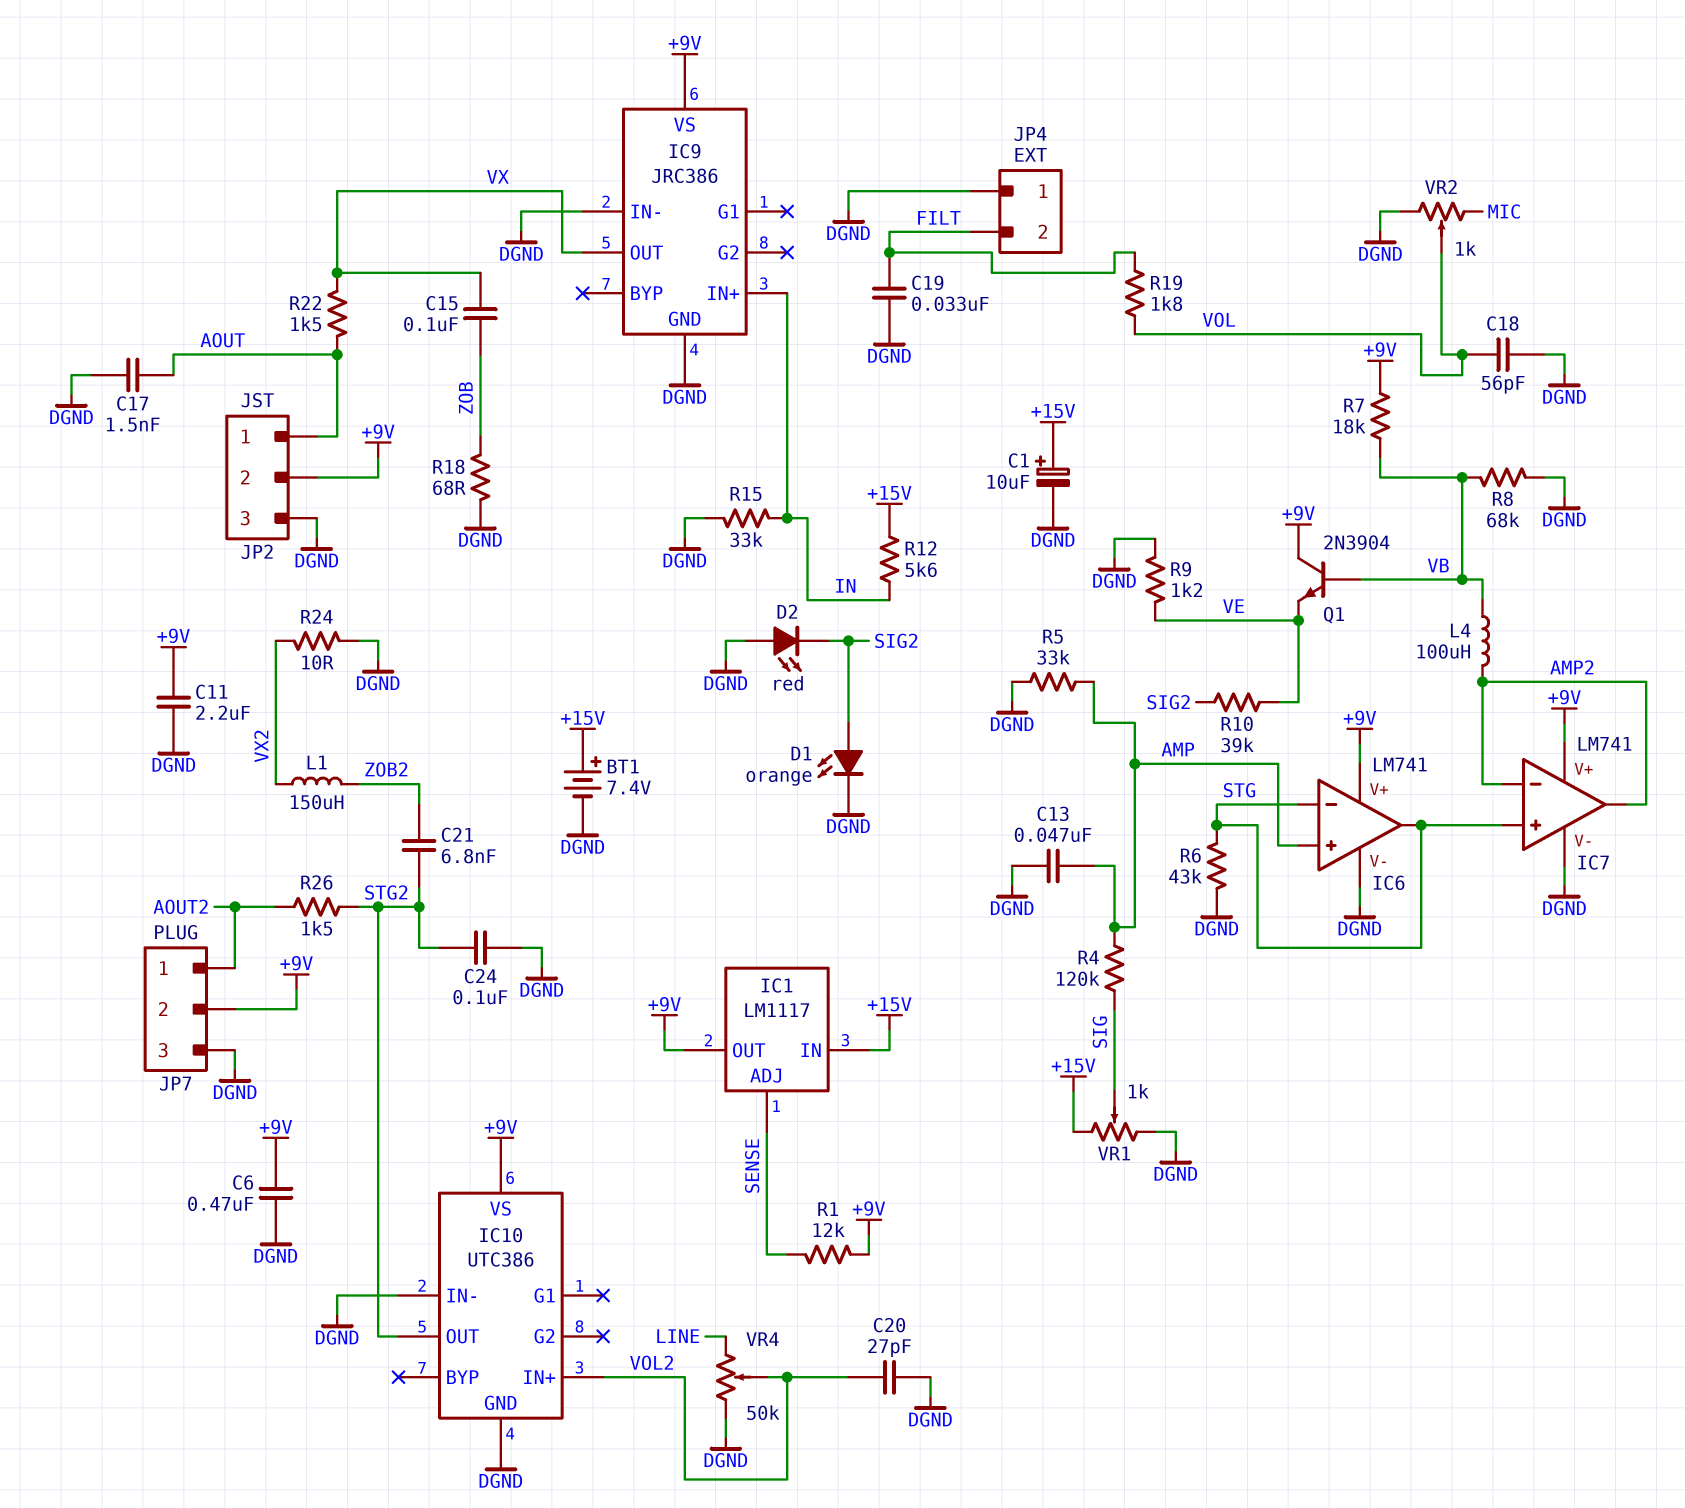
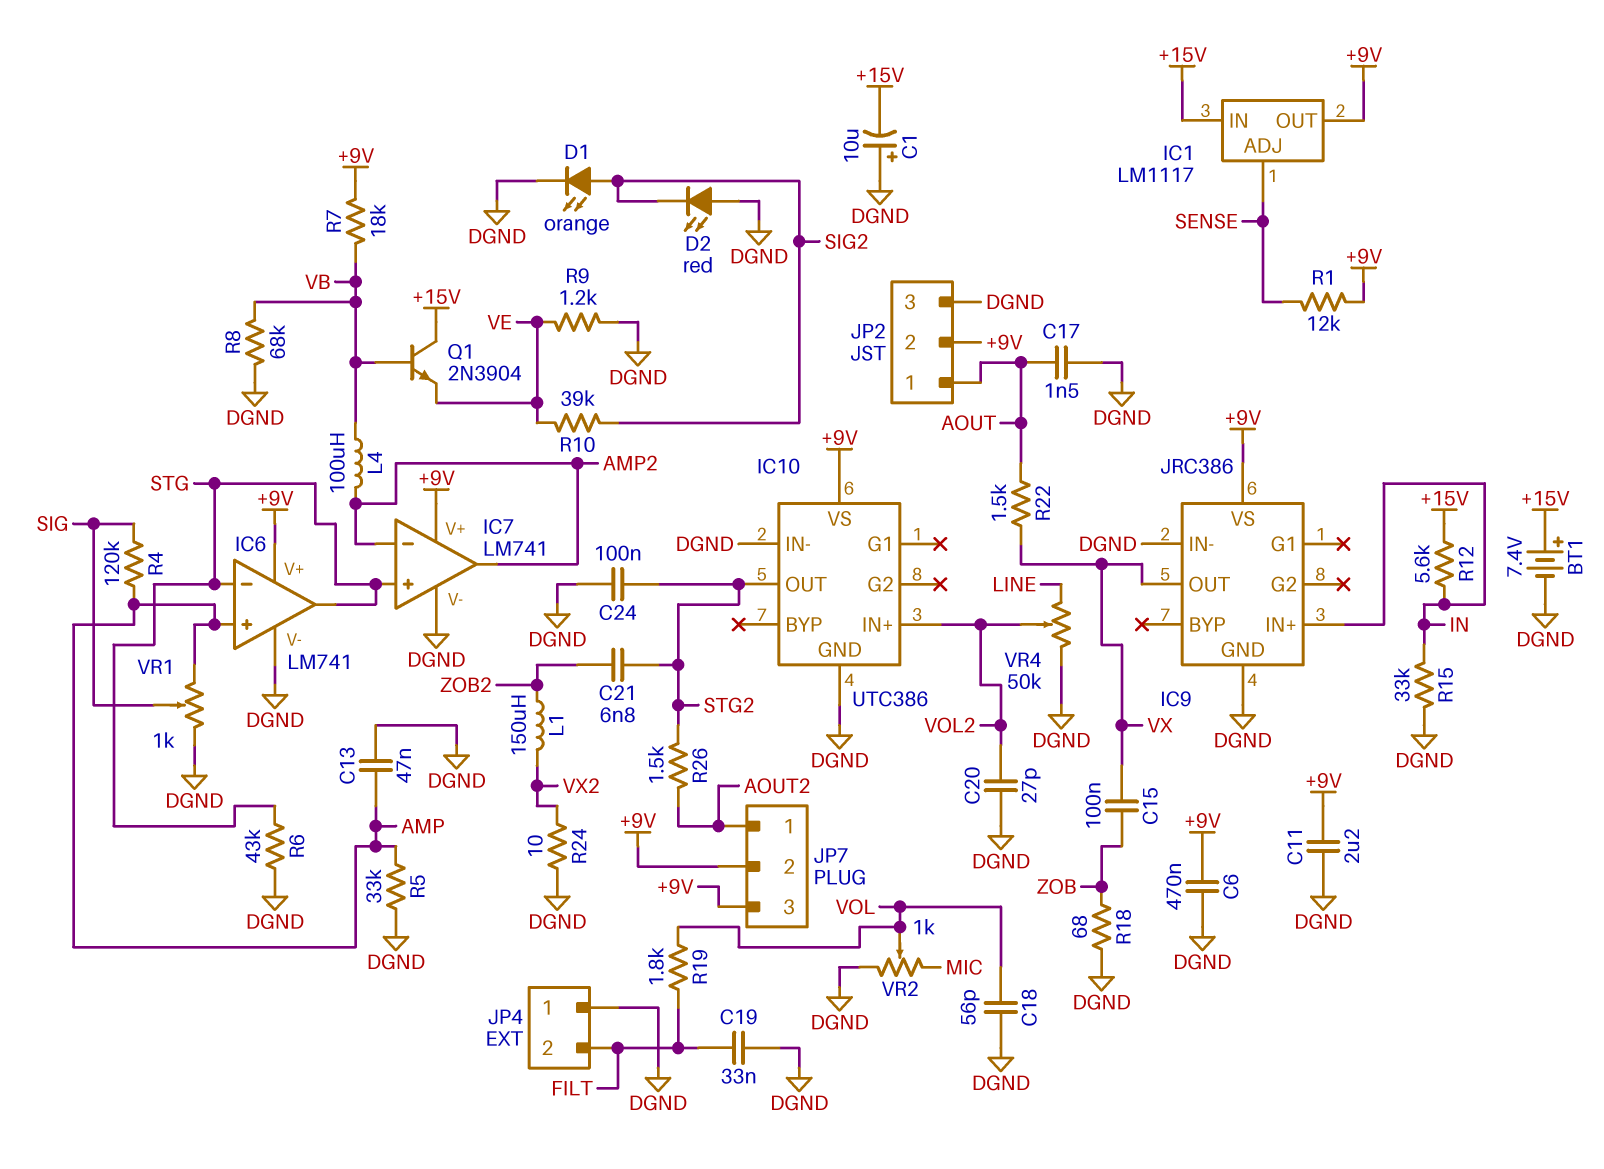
C1: 10uF (plus +15V, minus DGND) -> 10uF (plus DGND, minus +15V)
JP7 pin 3: DGND -> +9V
Q1: NPN 2N3904 (B VB, C +9V, E VE) -> NPN 2N3904 (B VB, C +15V, E VE)
VR1: 1k (+15V, DGND, wiper SIG) -> 1k (AMP, DGND, wiper SIG)

